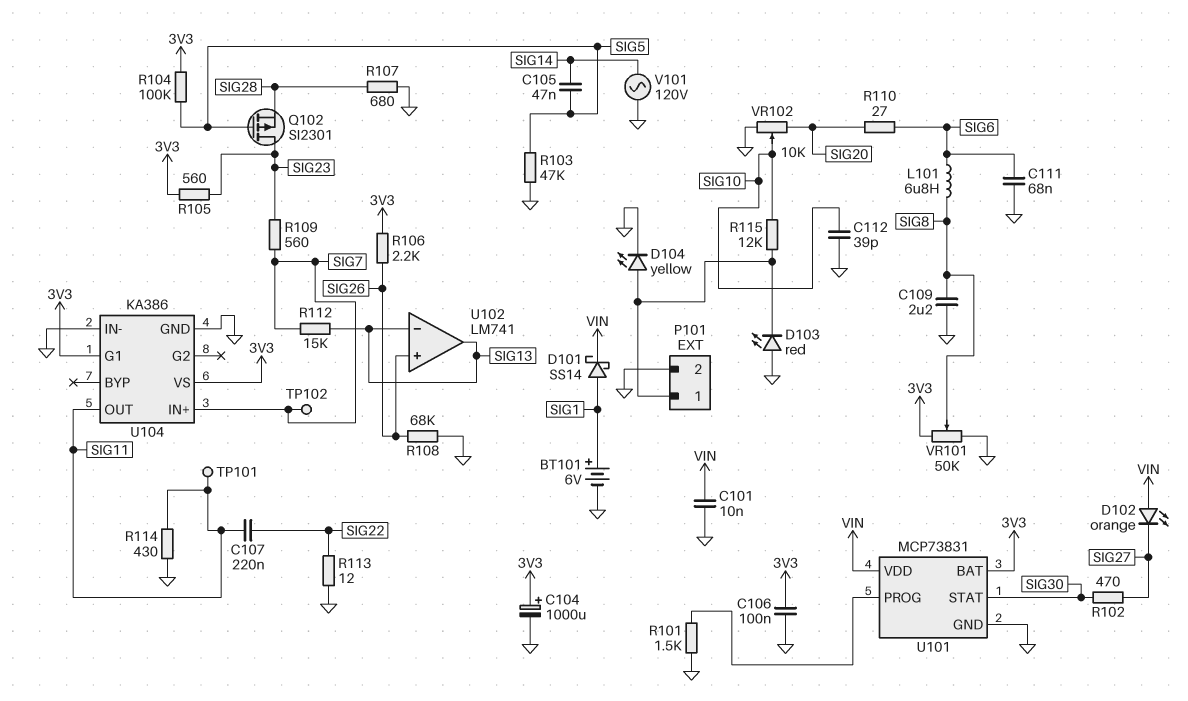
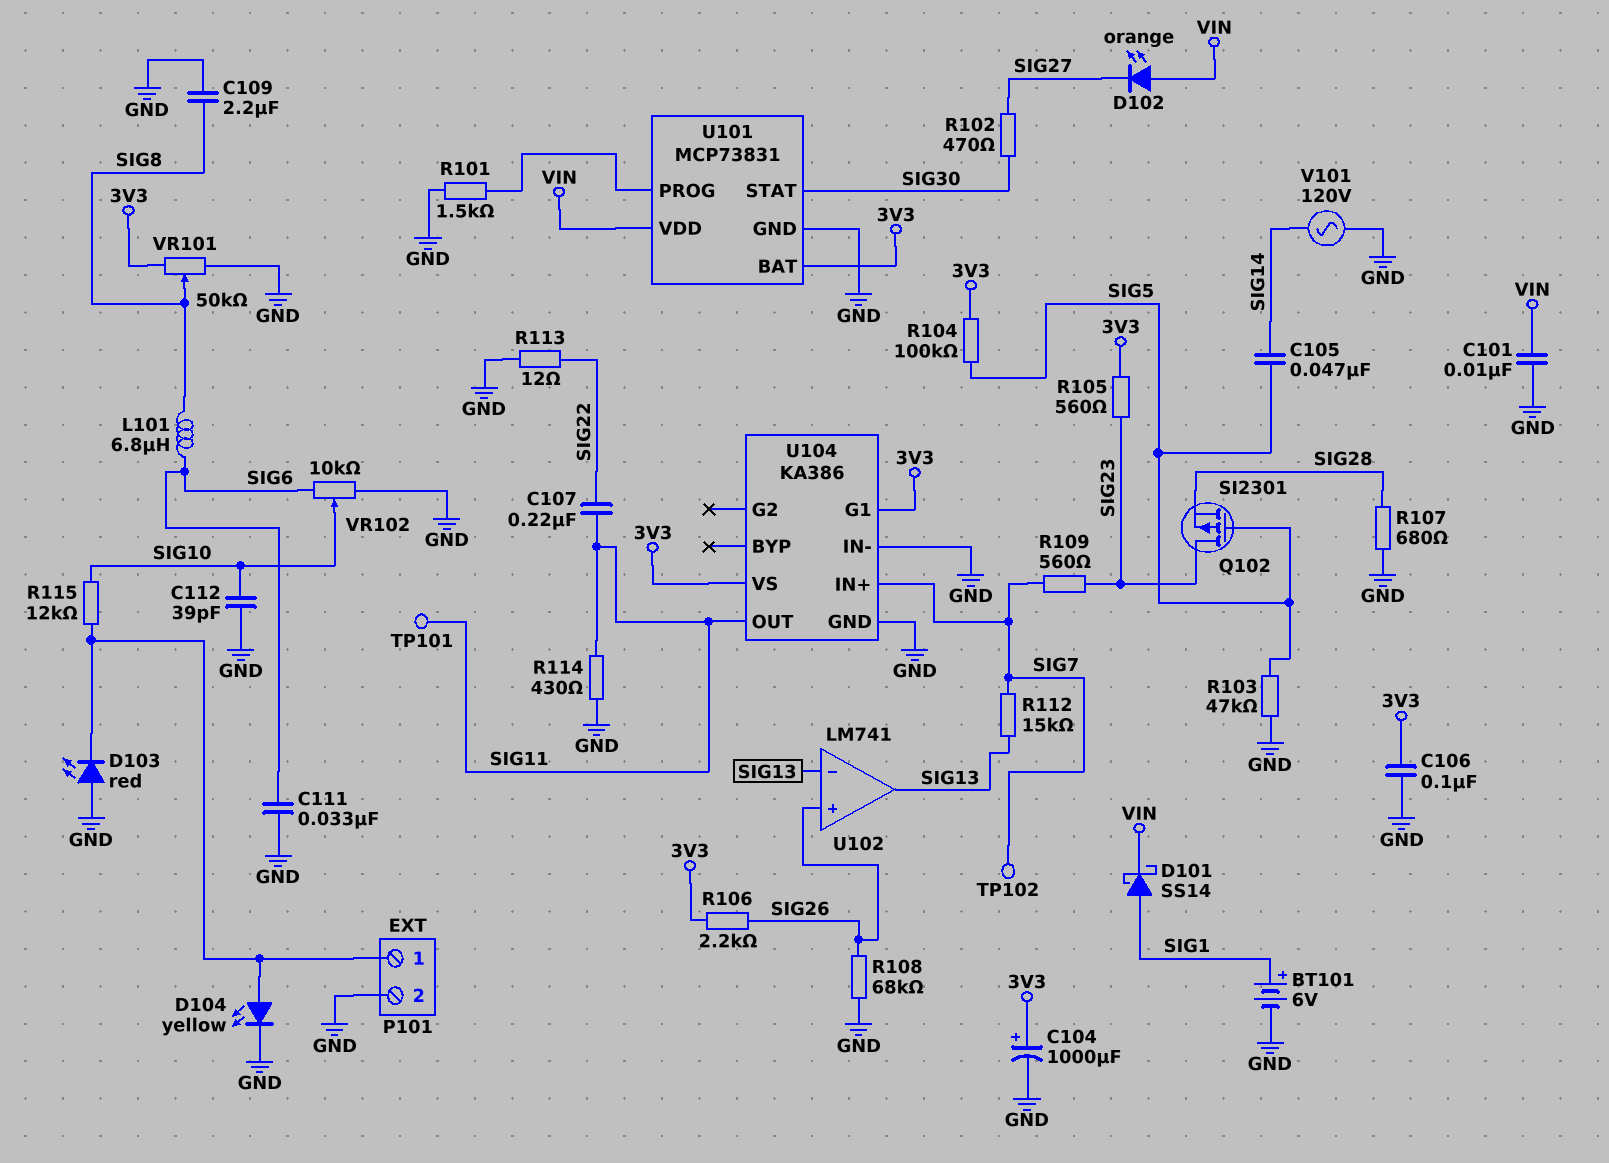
C111: 68nF (GND, SIG6) -> 33nF (GND, SIG6)
R110: 27 (SIG6, SIG20) -> none
VR102: 10k (GND, SIG20, wiper SIG10) -> 10k (GND, SIG6, wiper SIG10)

